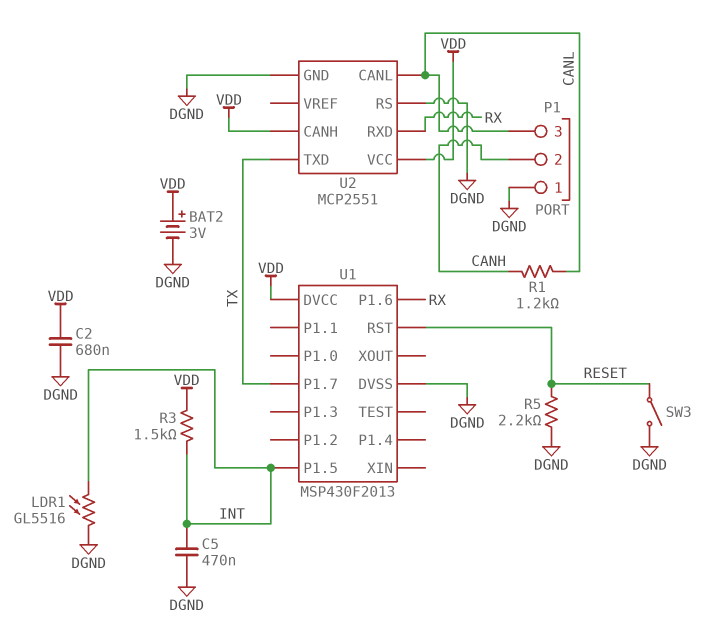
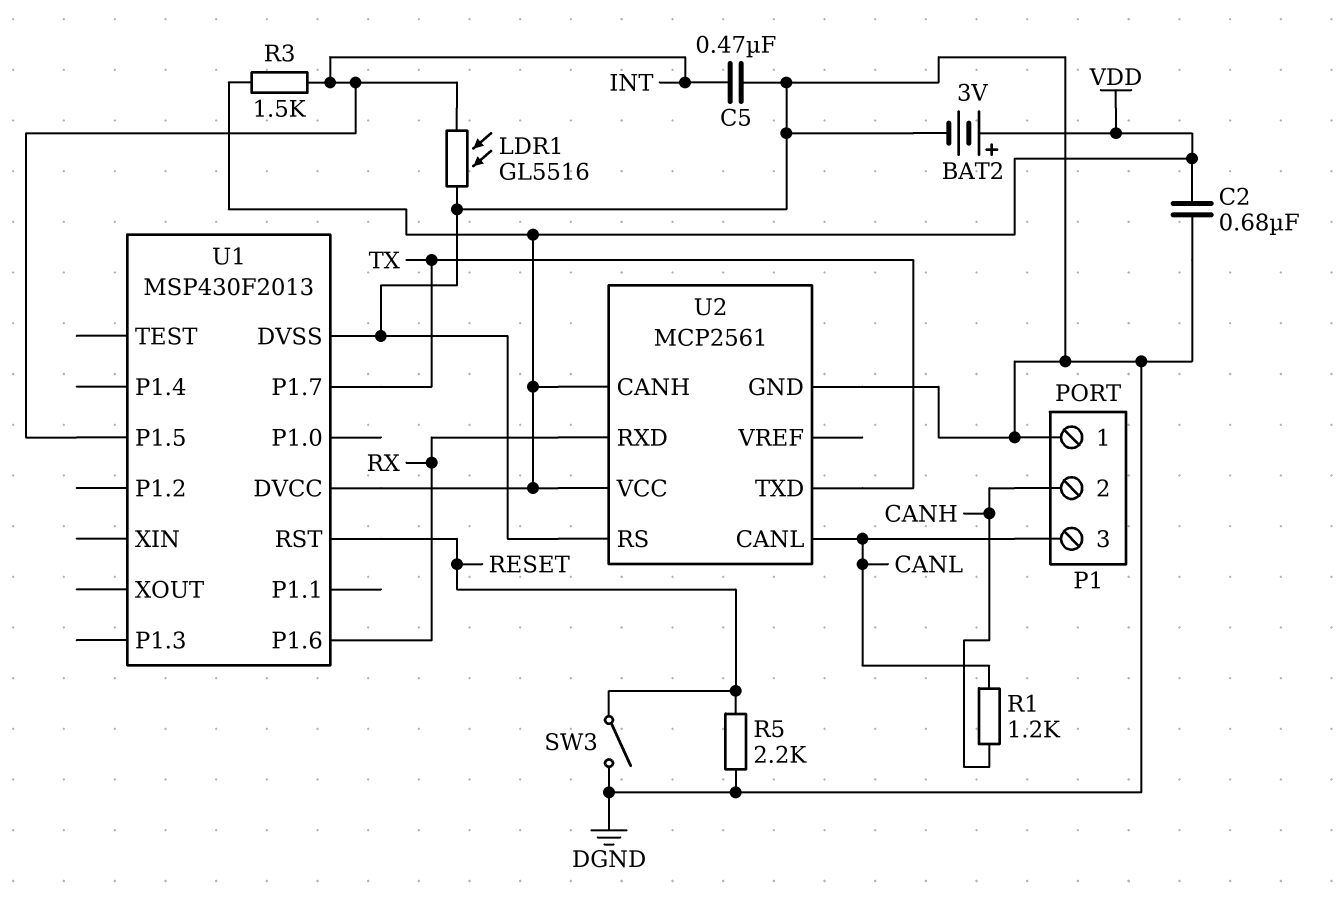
U2: MCP2551 -> MCP2561

